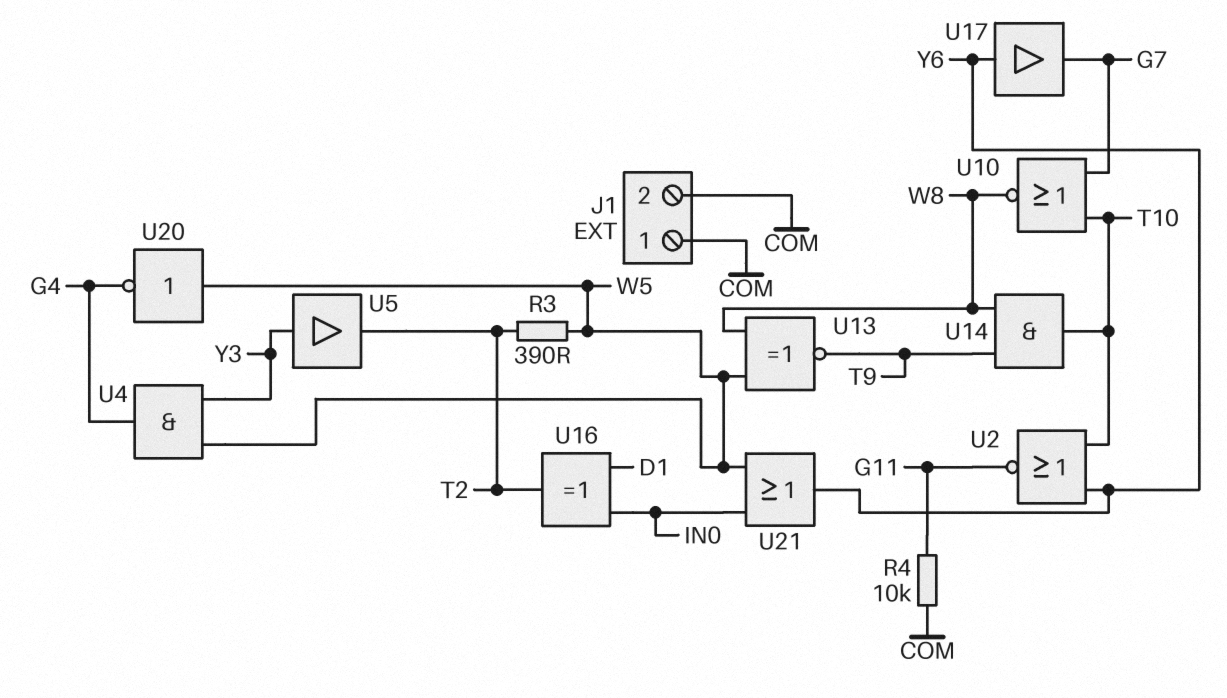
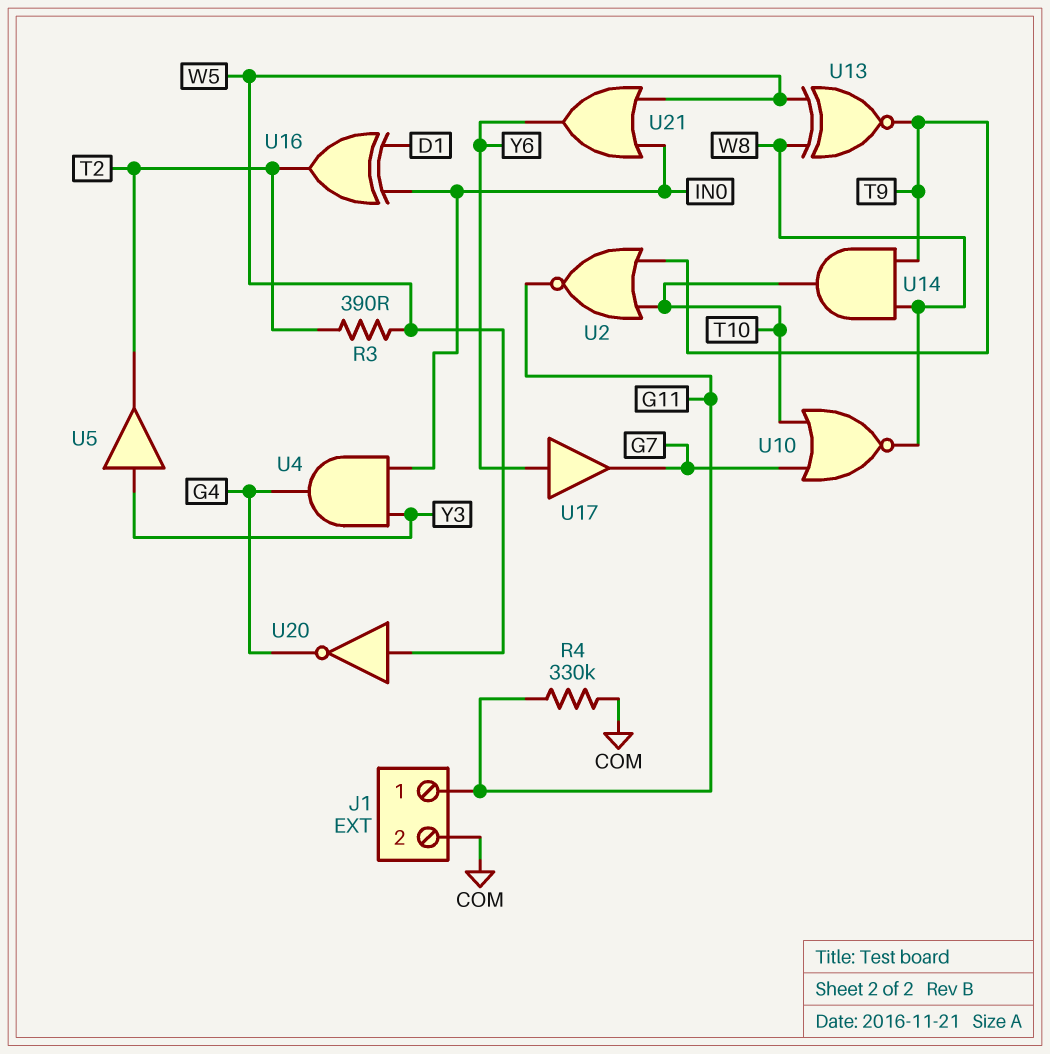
J1 pin 1: COM -> G11
R4: 10k (COM, G11) -> 330k (COM, G11)
U2: NOR (in T10, in Y6, out G11) -> NOR (in T9, in T10, out G11)
U4: AND (in W5, in Y3, out G4) -> AND (in IN0, in Y3, out G4)

